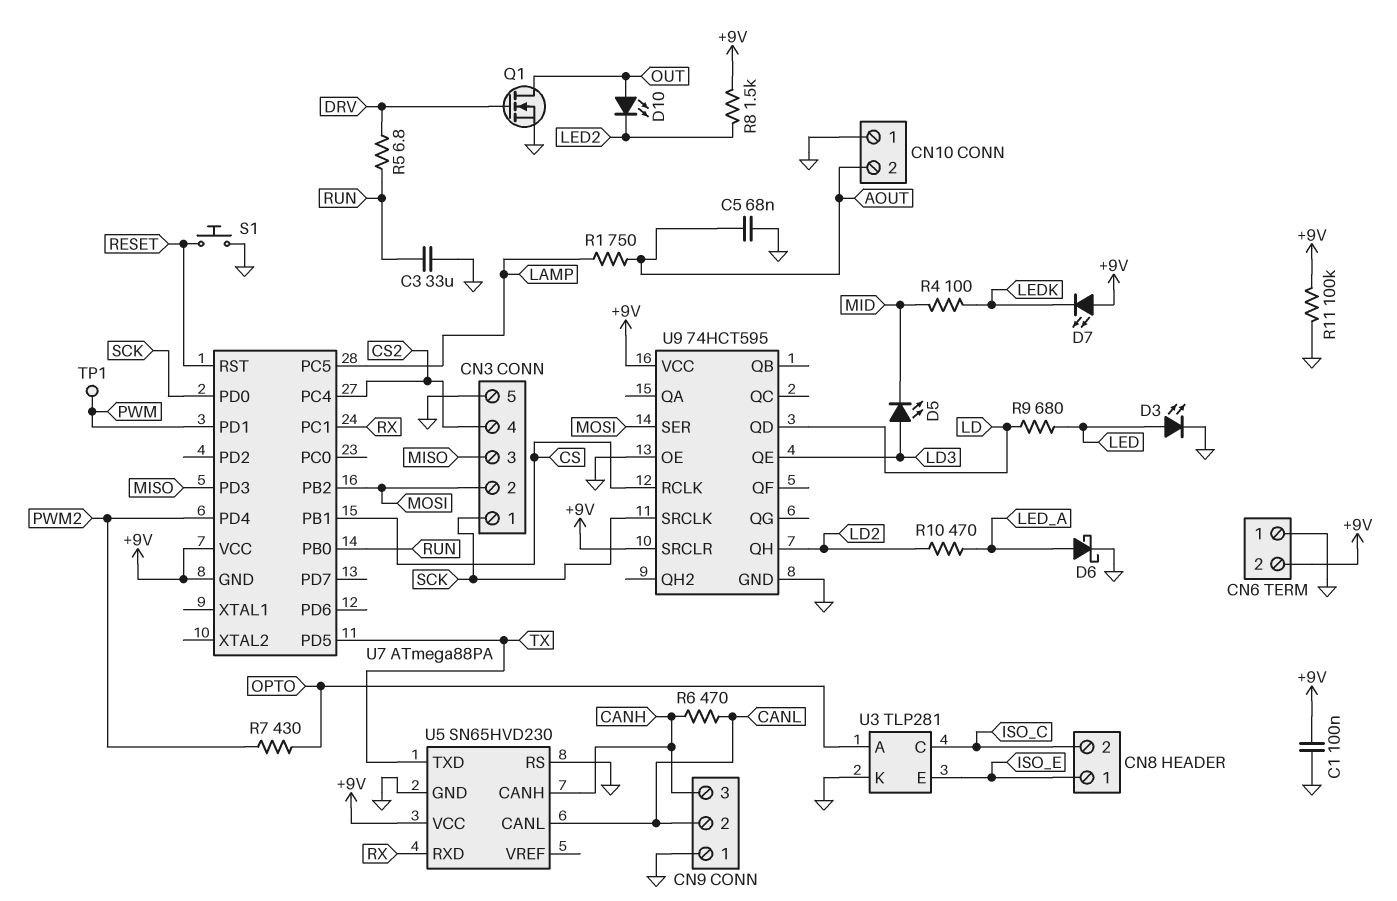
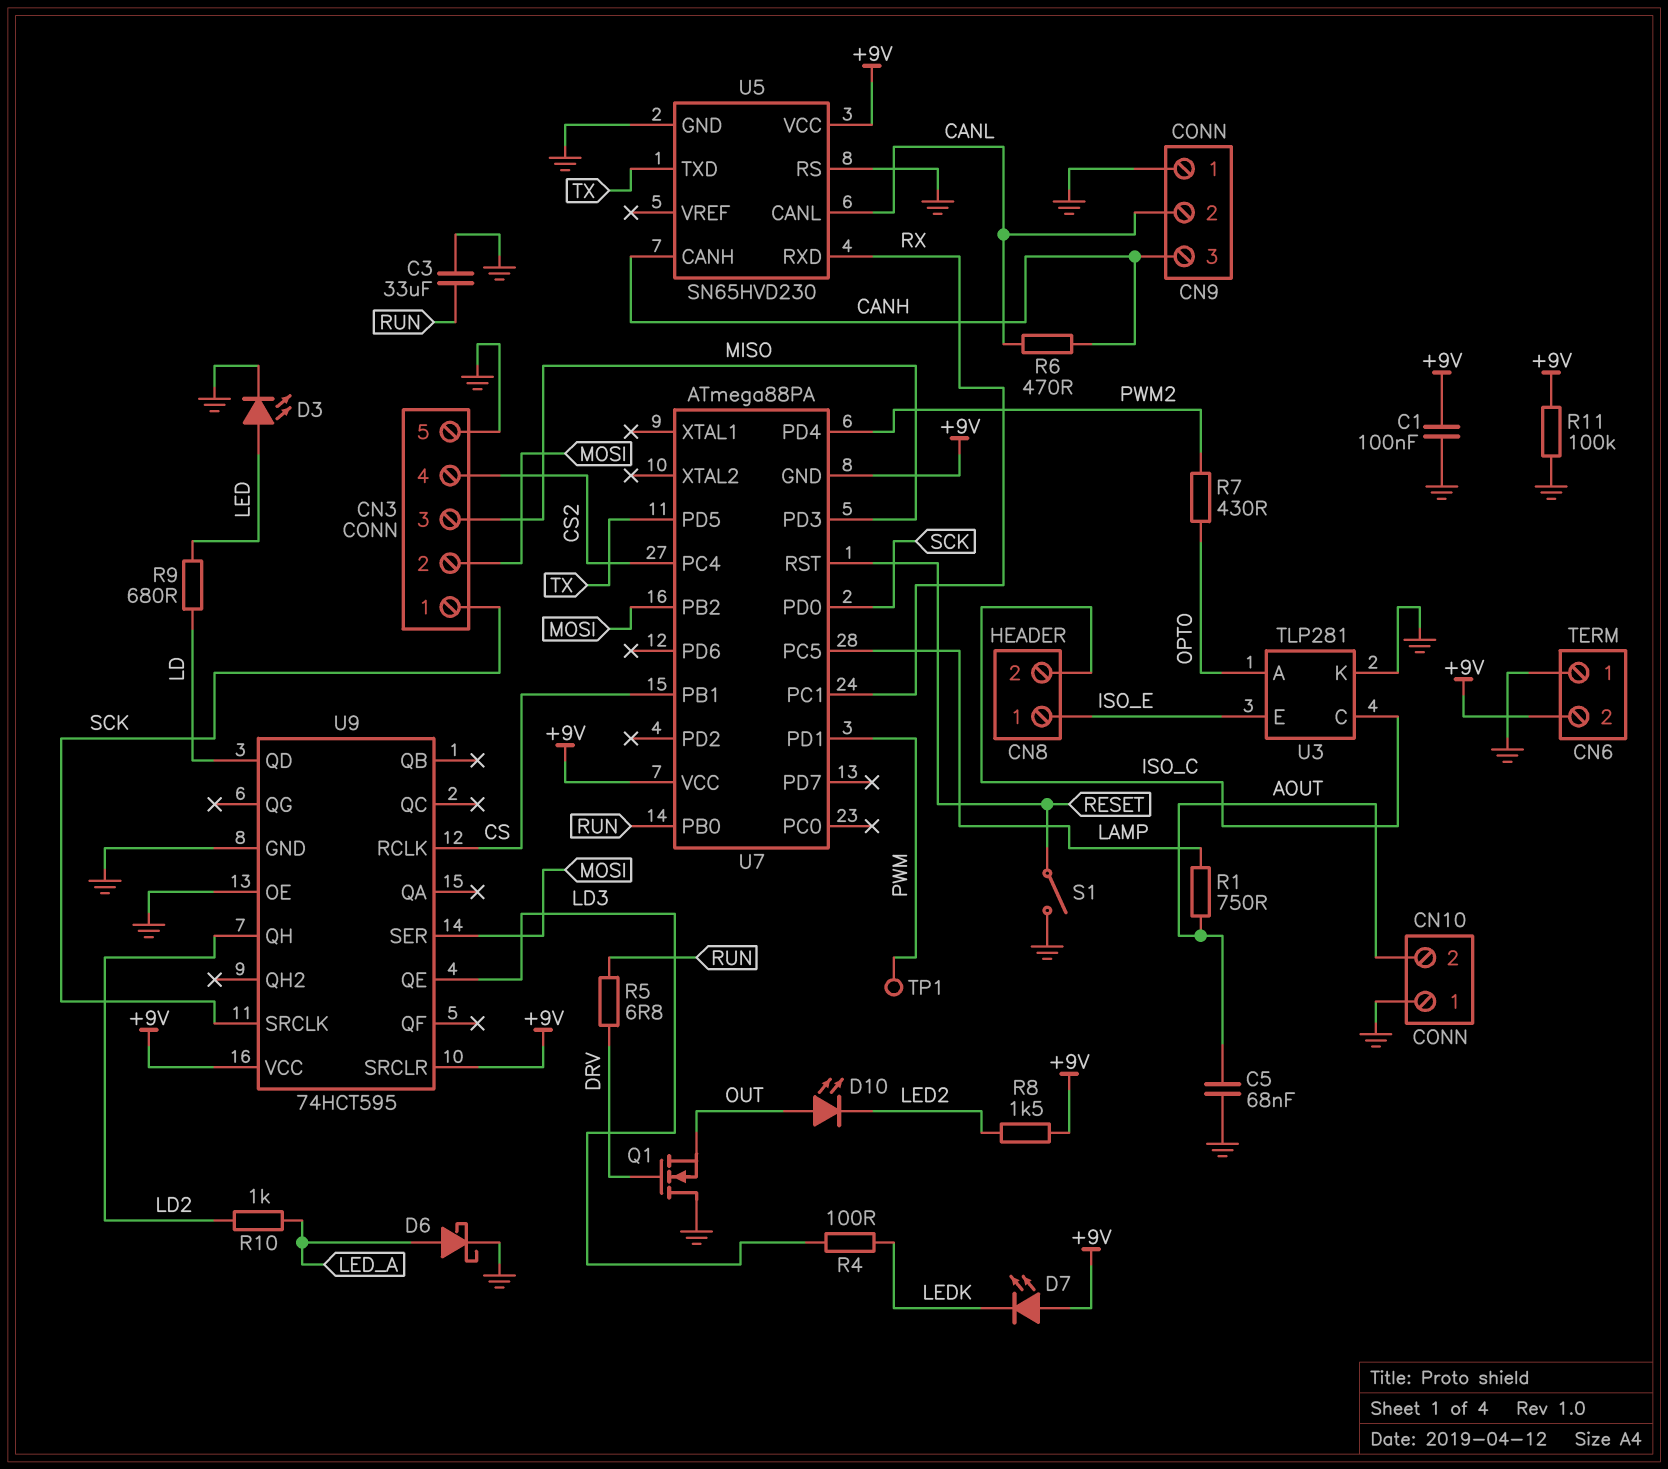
D5: LED (A LD3, K MID) -> none
Q1: NMOS (G DRV, D OUT, S GND) -> NMOS (G DRV, D GND, S OUT)
R4: 100 (LEDK, MID) -> 100 (LD3, LEDK)
R10: 470 (LD2, LED_A) -> 1k (LD2, LED_A)
S1: button (GND, RESET) -> switch (GND, RESET)

